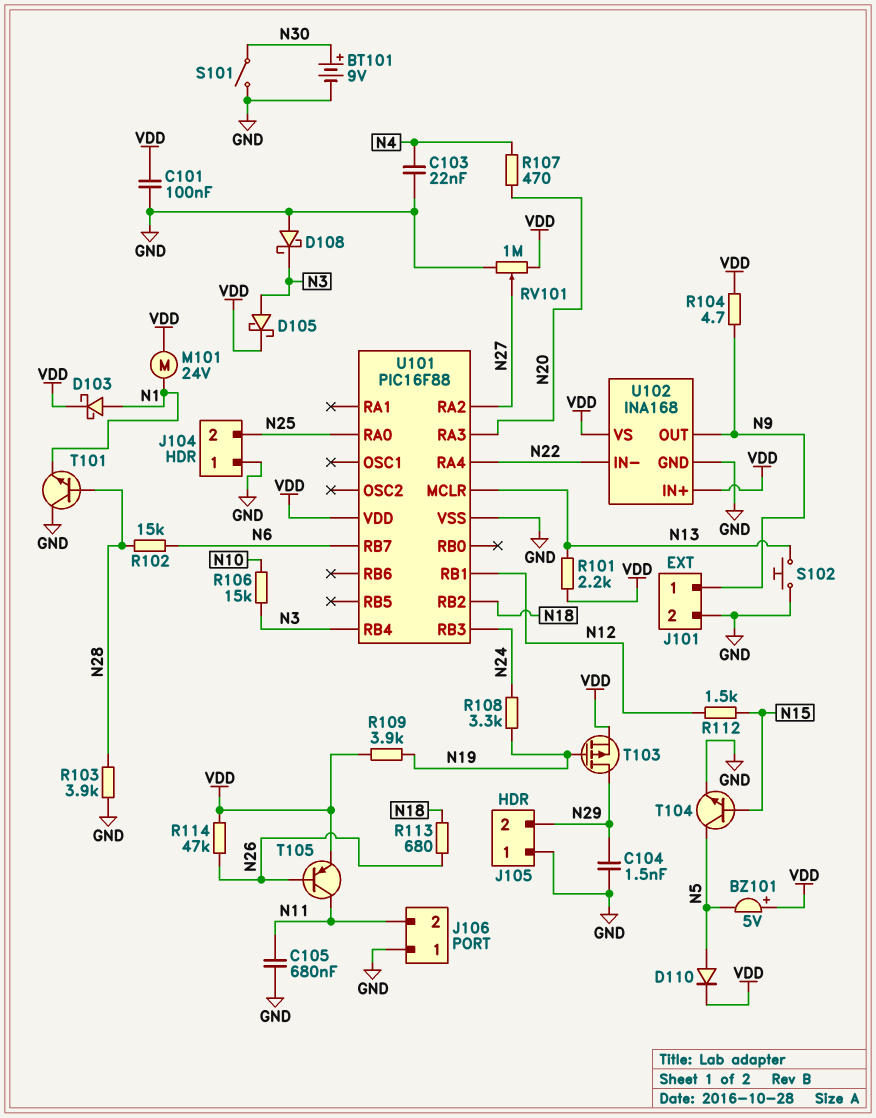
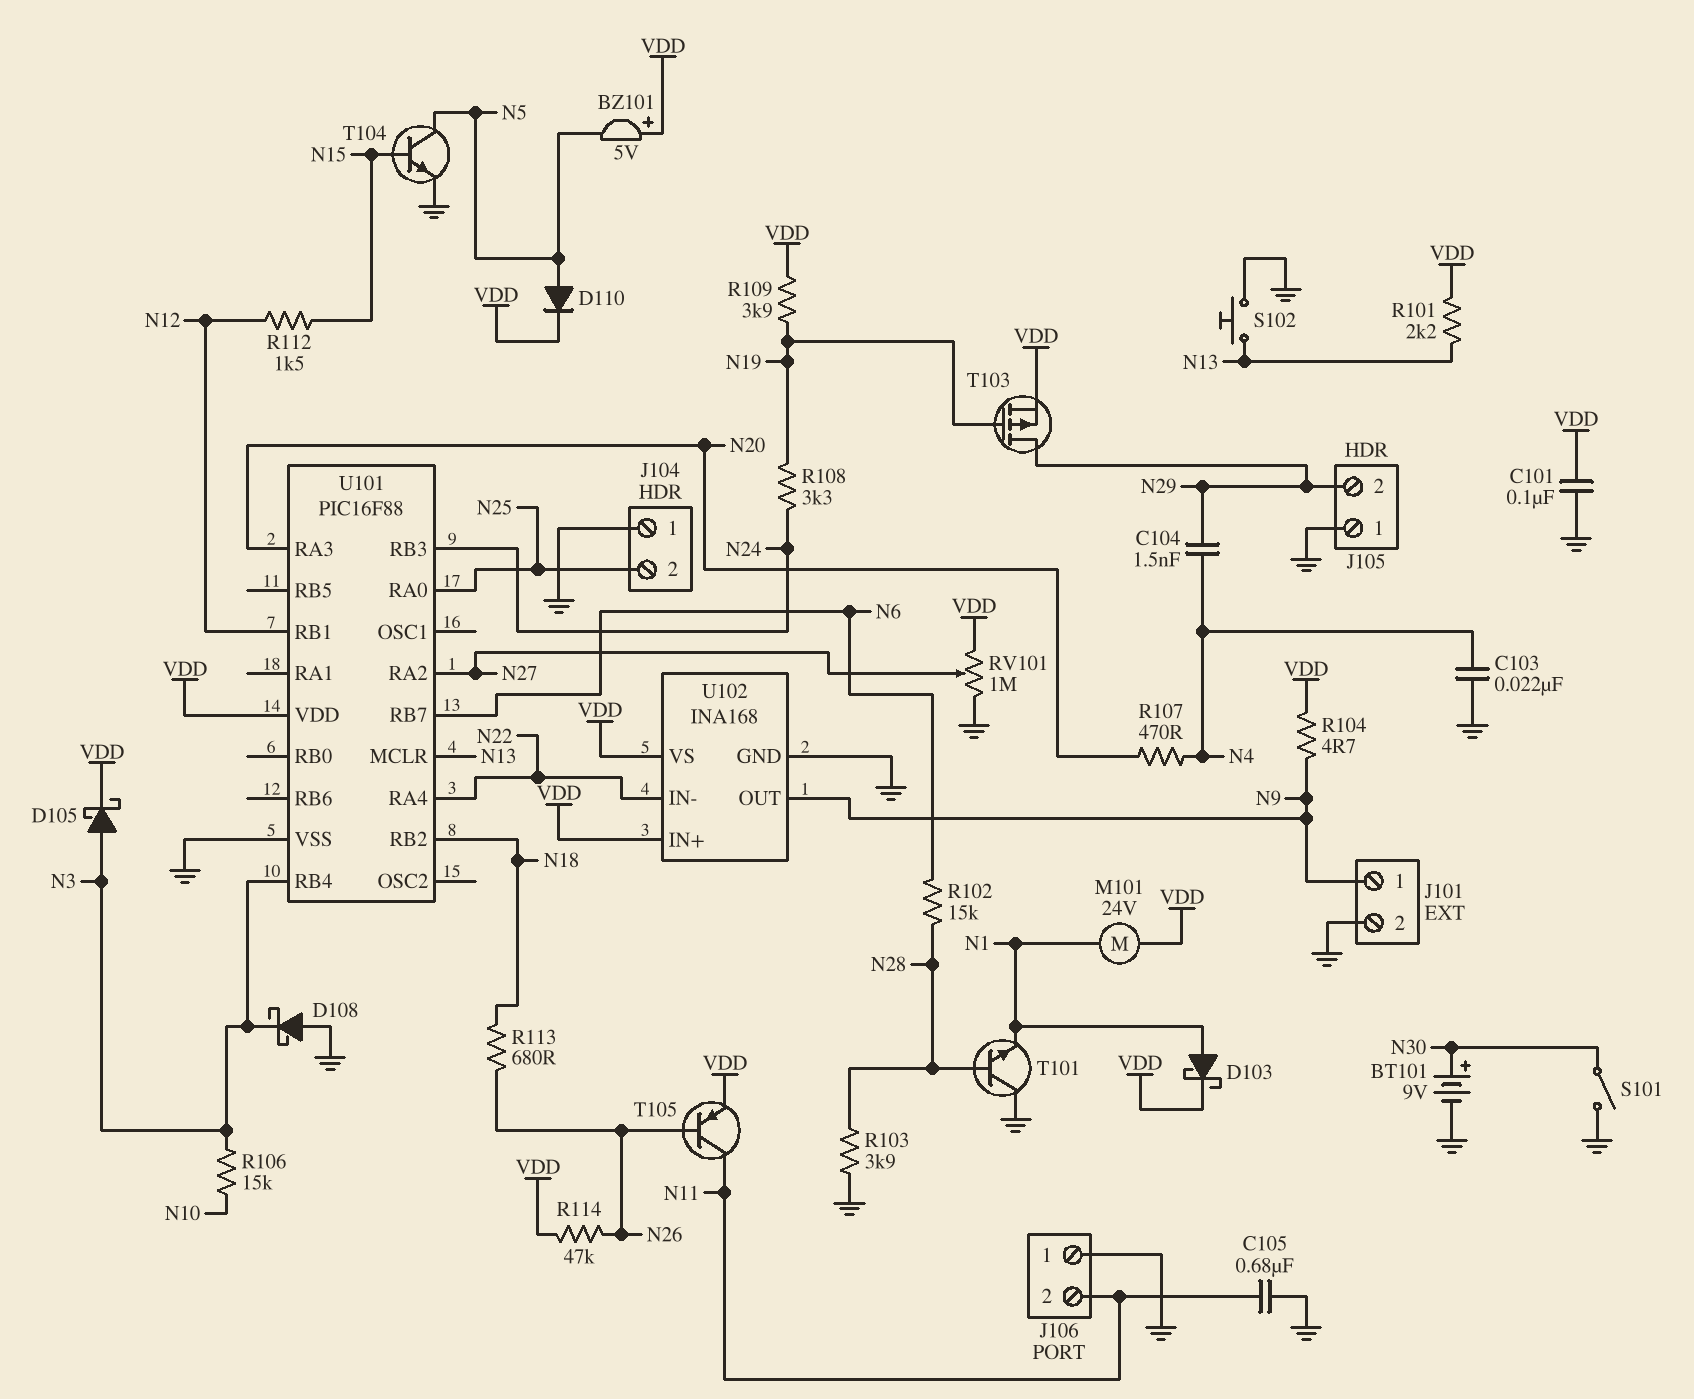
C104: 1.5nF (GND, N29) -> 1.5nF (N4, N29)

